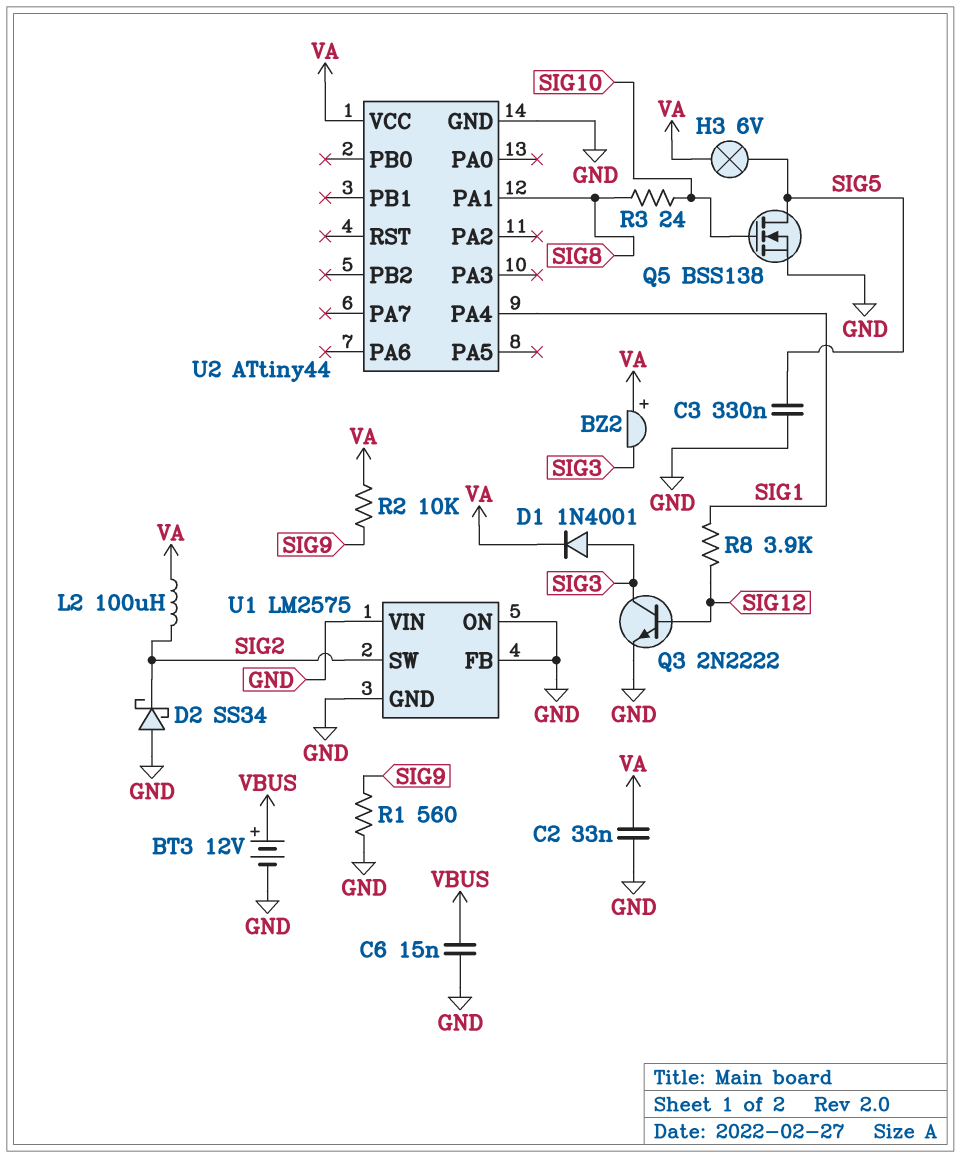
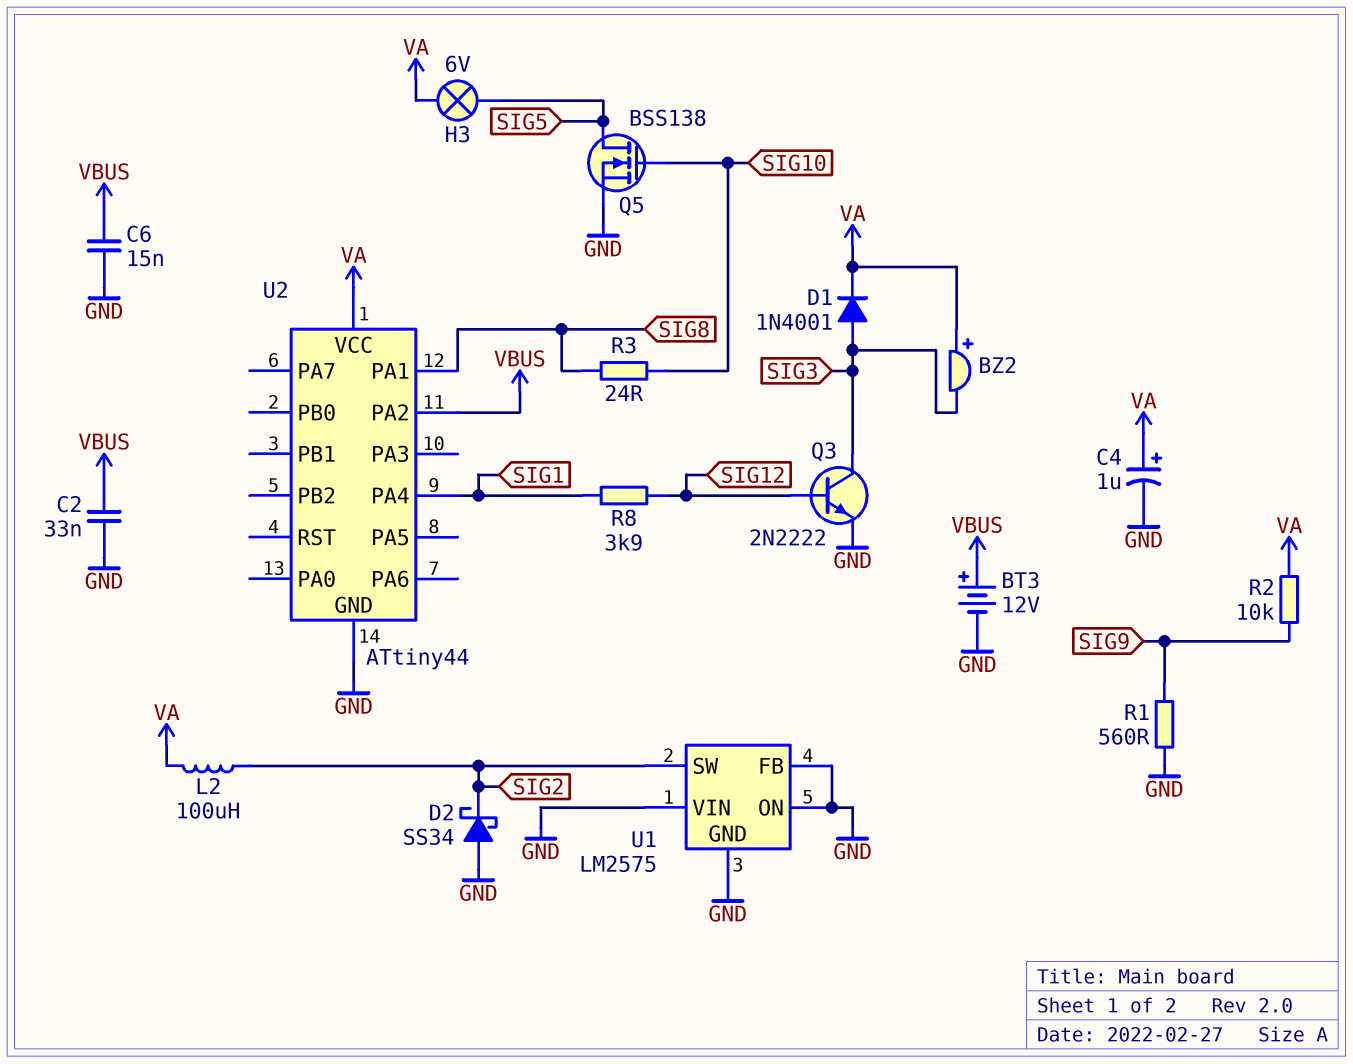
C2: 33nF (GND, VA) -> 33nF (GND, VBUS)
C3: 330nF (GND, SIG5) -> none
C4: none -> 1uF (plus VA, minus GND)
U2 pin PA2: none -> VBUS

